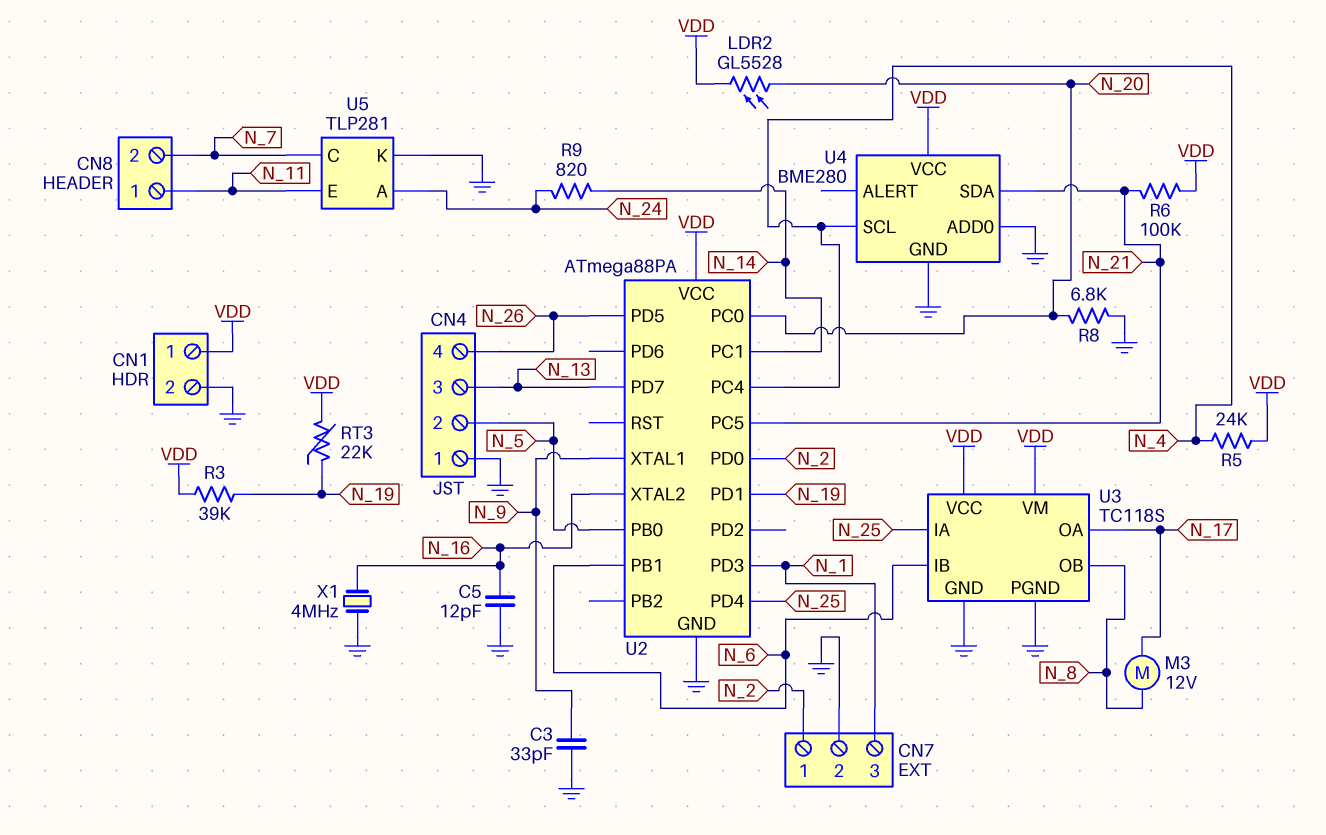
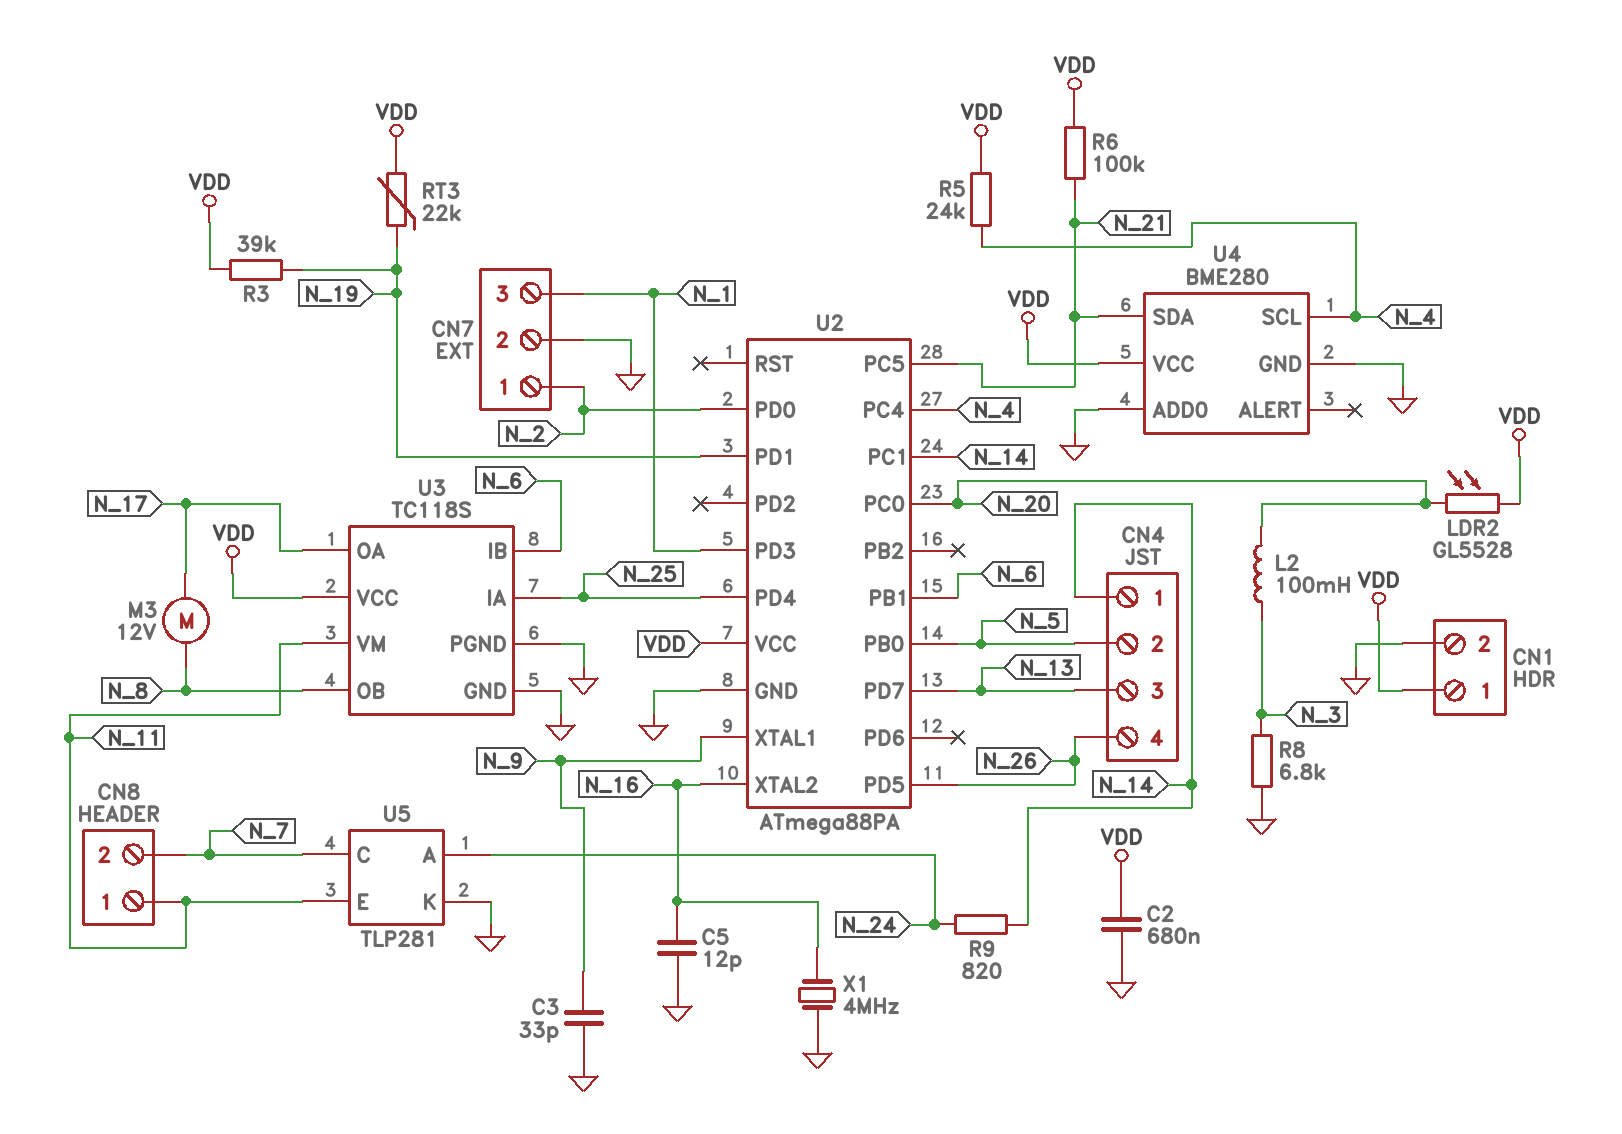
C2: none -> 680nF (GND, VDD)
CN4 pin 1: GND -> N_14
L2: none -> 100mH (N_3, N_20)
R8: 6.8k (GND, N_20) -> 6.8k (GND, N_3)
U3 pin VM: VDD -> N_11

